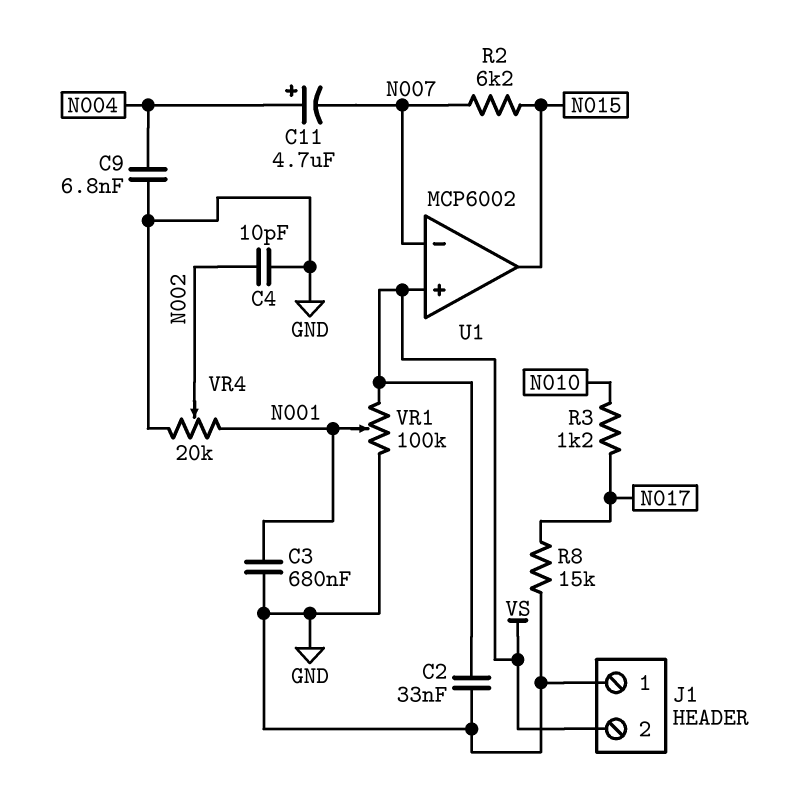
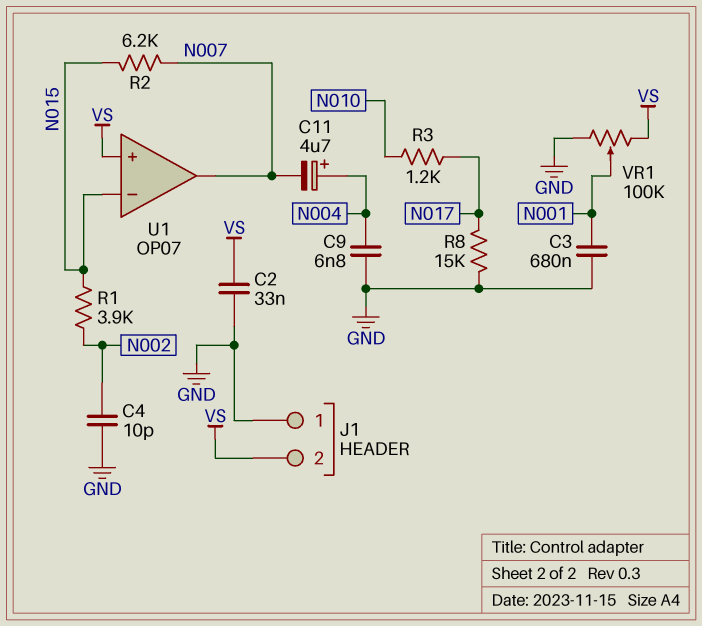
R1: none -> 3.9k (N002, N015)
U1: MCP6002 -> OP07
U1 pin in-: N007 -> N015
U1 pin out: N015 -> N007
VR4: 20k (GND, N001, wiper N002) -> none

